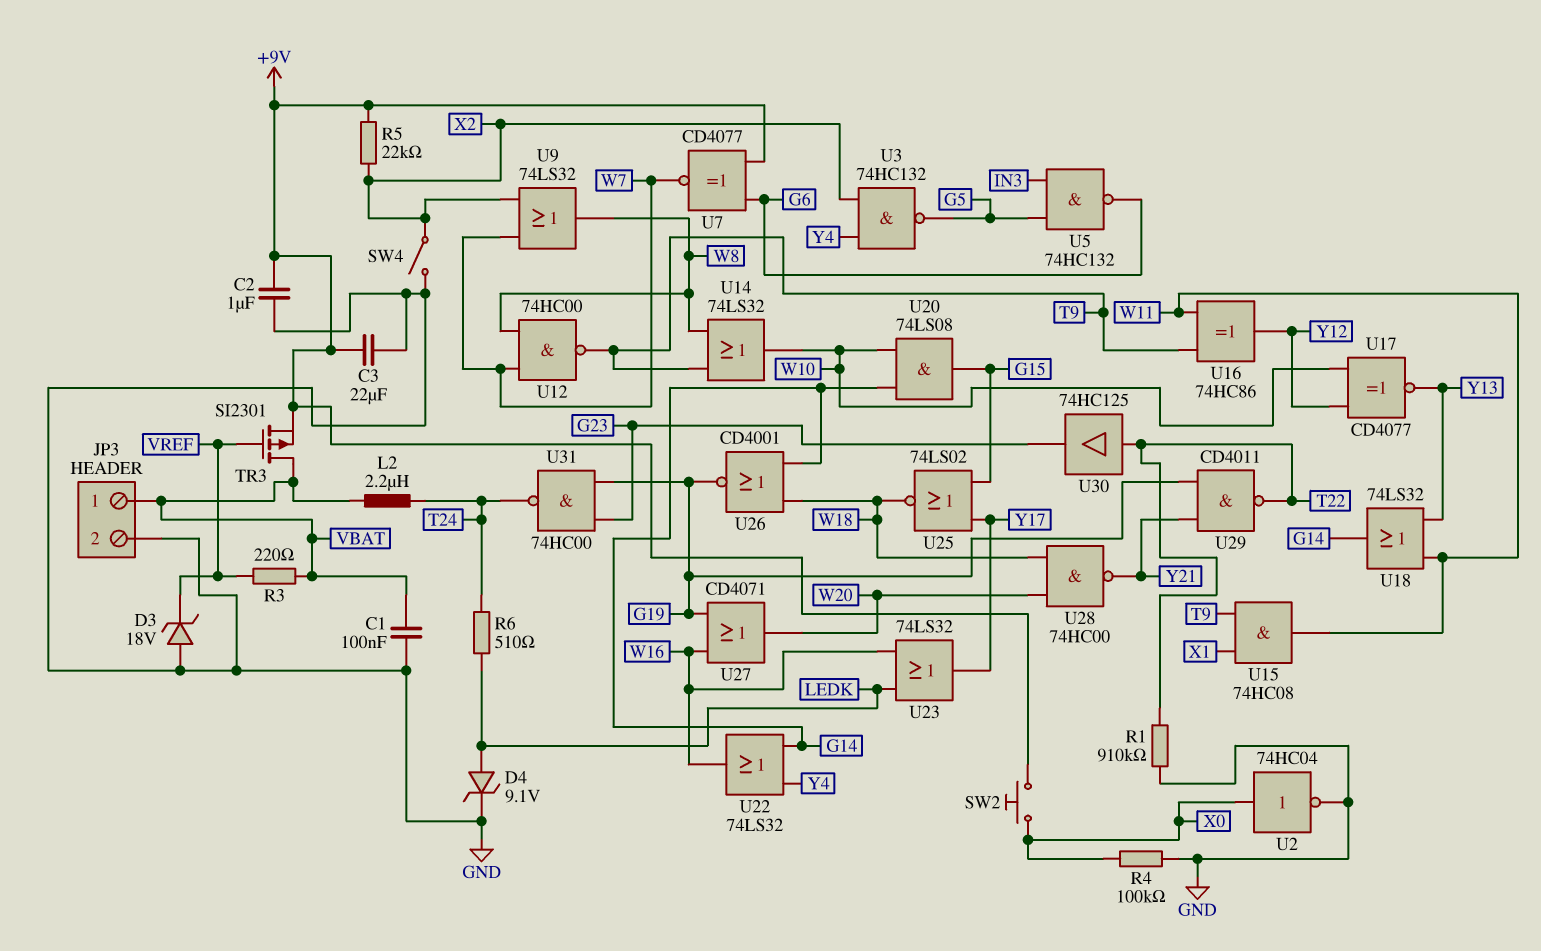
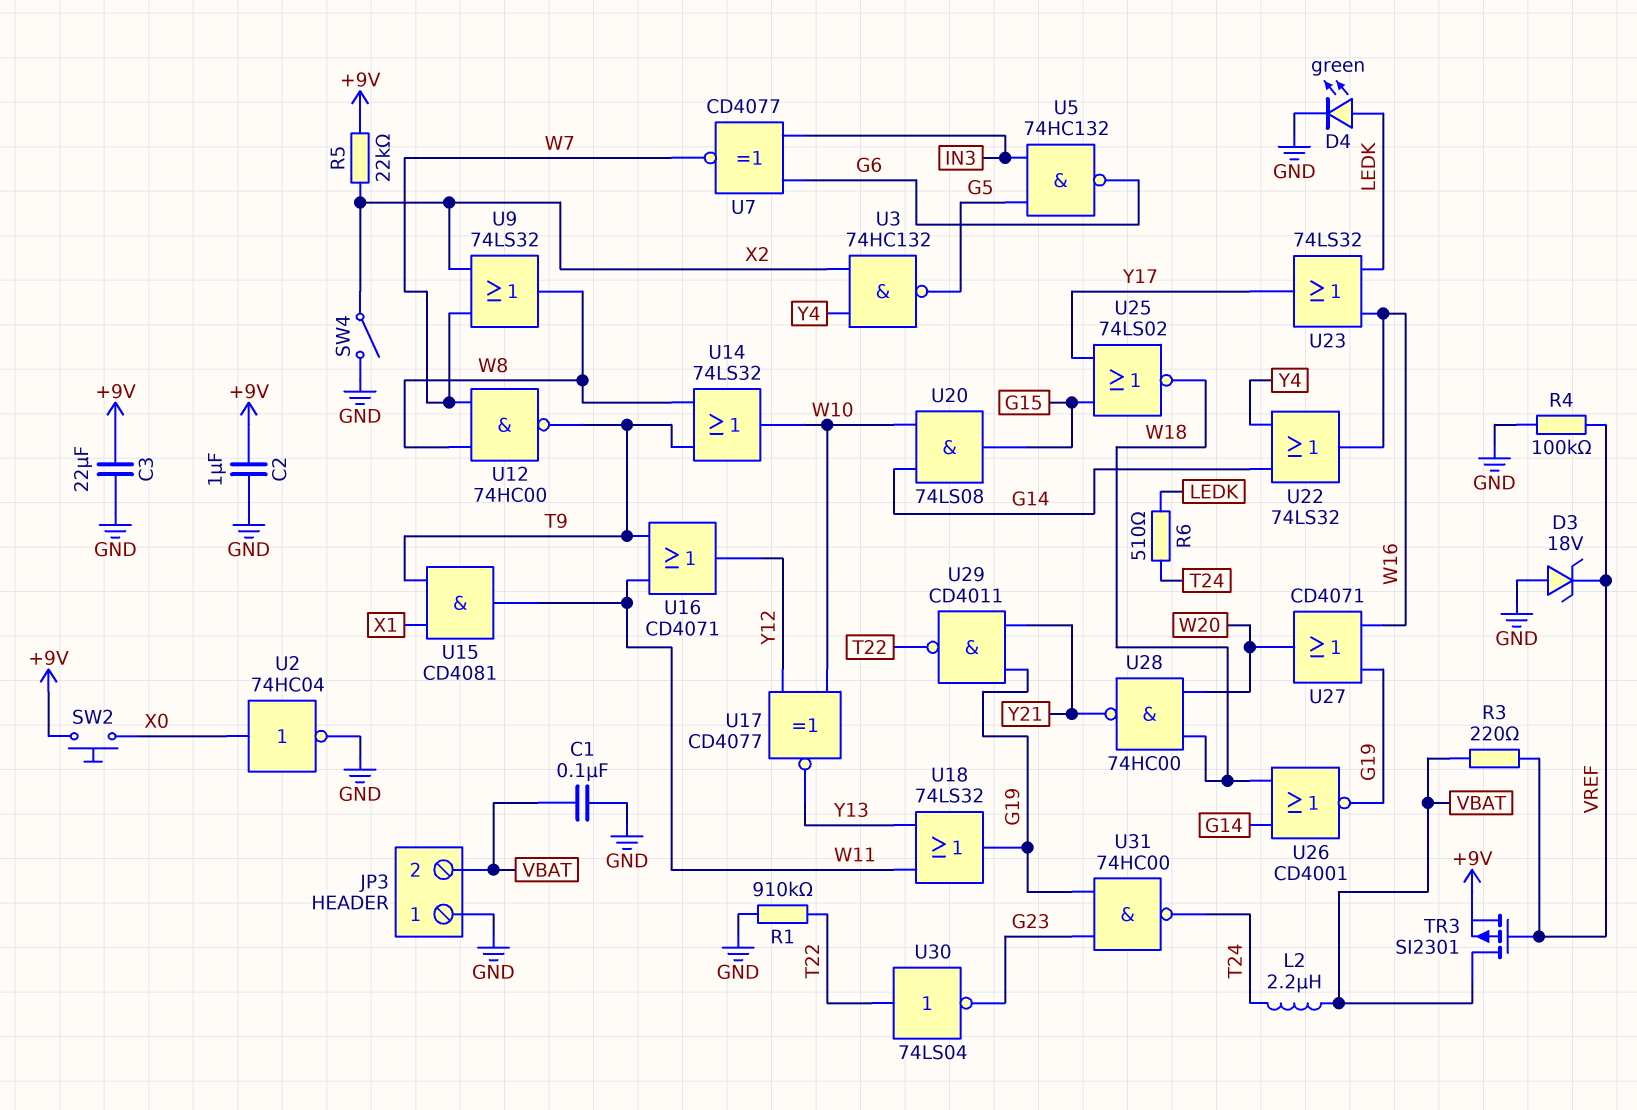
D4: zener 9.1V (A LEDK, K GND) -> LED green (A LEDK, K GND)
JP3 pin 1: VBAT -> GND
JP3 pin 2: GND -> VBAT
R4: 100k (GND, X0) -> 100k (GND, VREF)
U7: XNOR CD4077 (in +9V, in G6, out W7) -> XNOR CD4077 (in G6, in IN3, out W7)
U15: AND 74HC08 (in T9, in X1, out W11) -> AND CD4081 (in T9, in X1, out W11)
U16: XOR 74HC86 (in T9, in W11, out Y12) -> OR CD4071 (in T9, in W11, out Y12)
U18: OR 74LS32 (in W11, in Y13, out G14) -> OR 74LS32 (in W11, in Y13, out G19)
U30: buffer 74HC125 (in T22, out G23) -> NOT 74LS04 (in T22, out G23)

